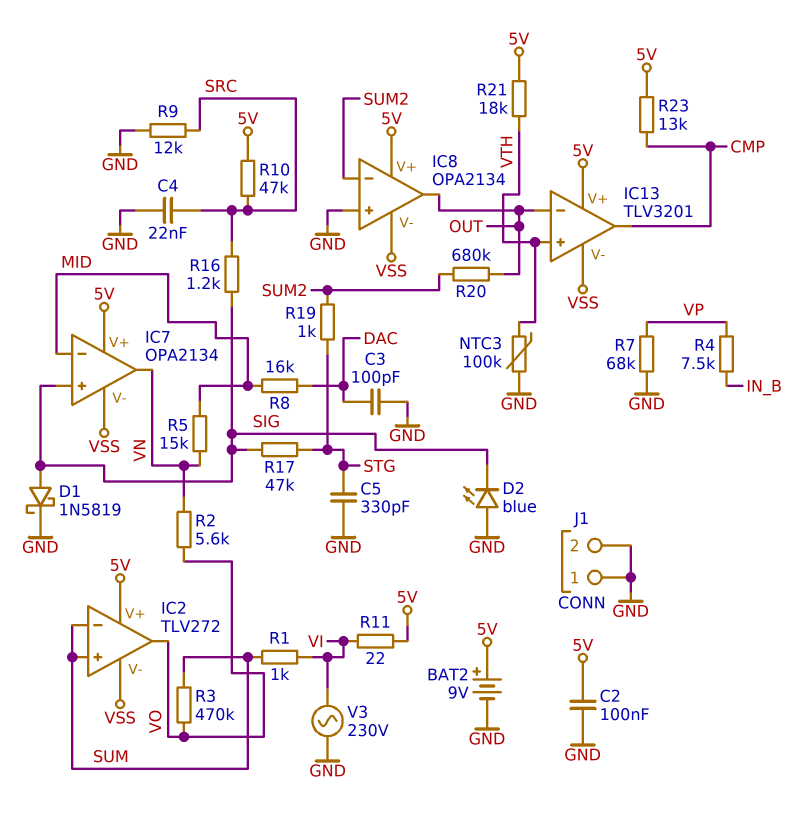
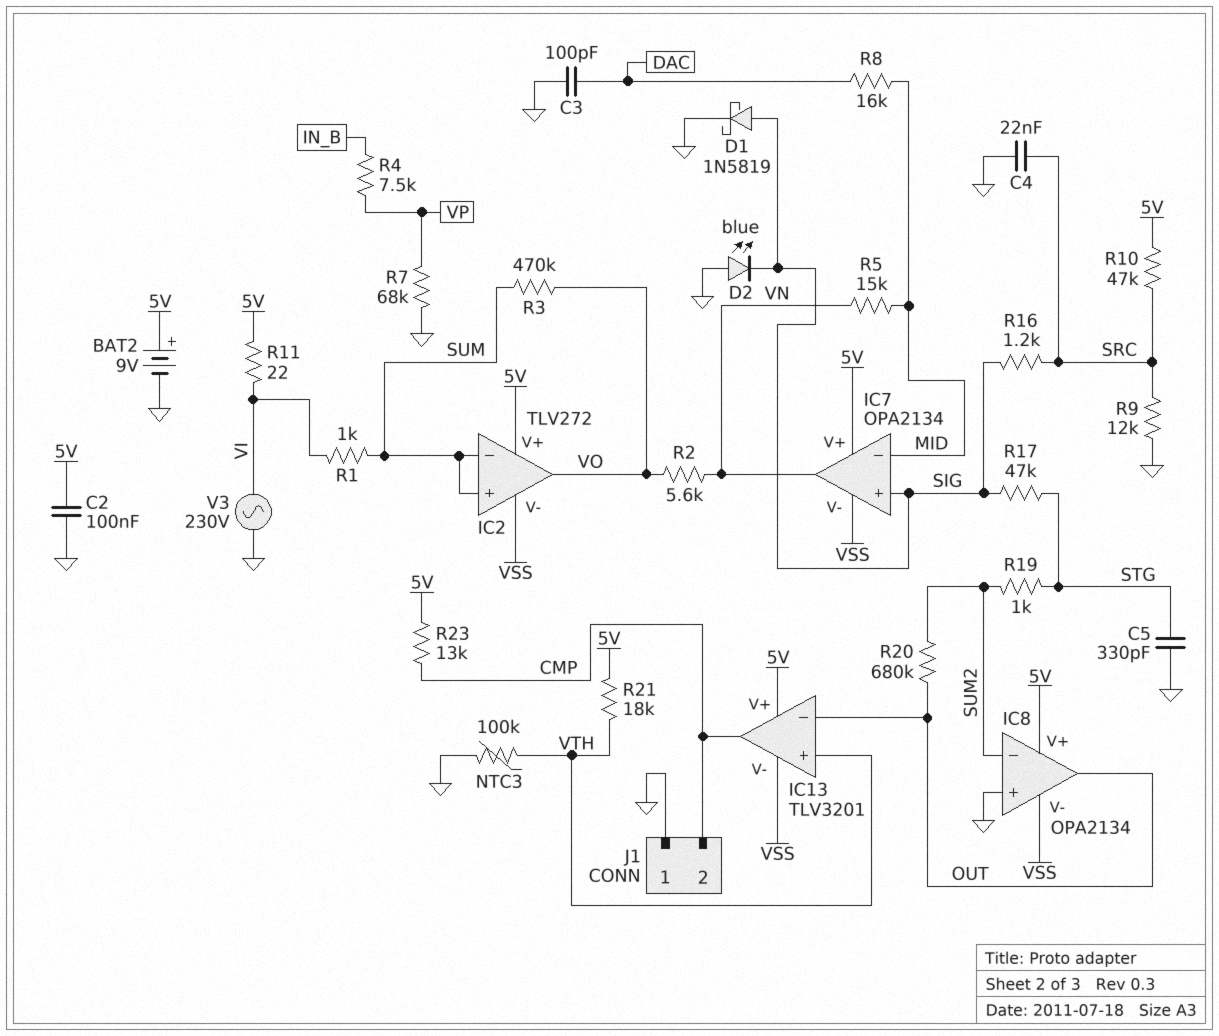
J1 pin 2: GND -> CMP

